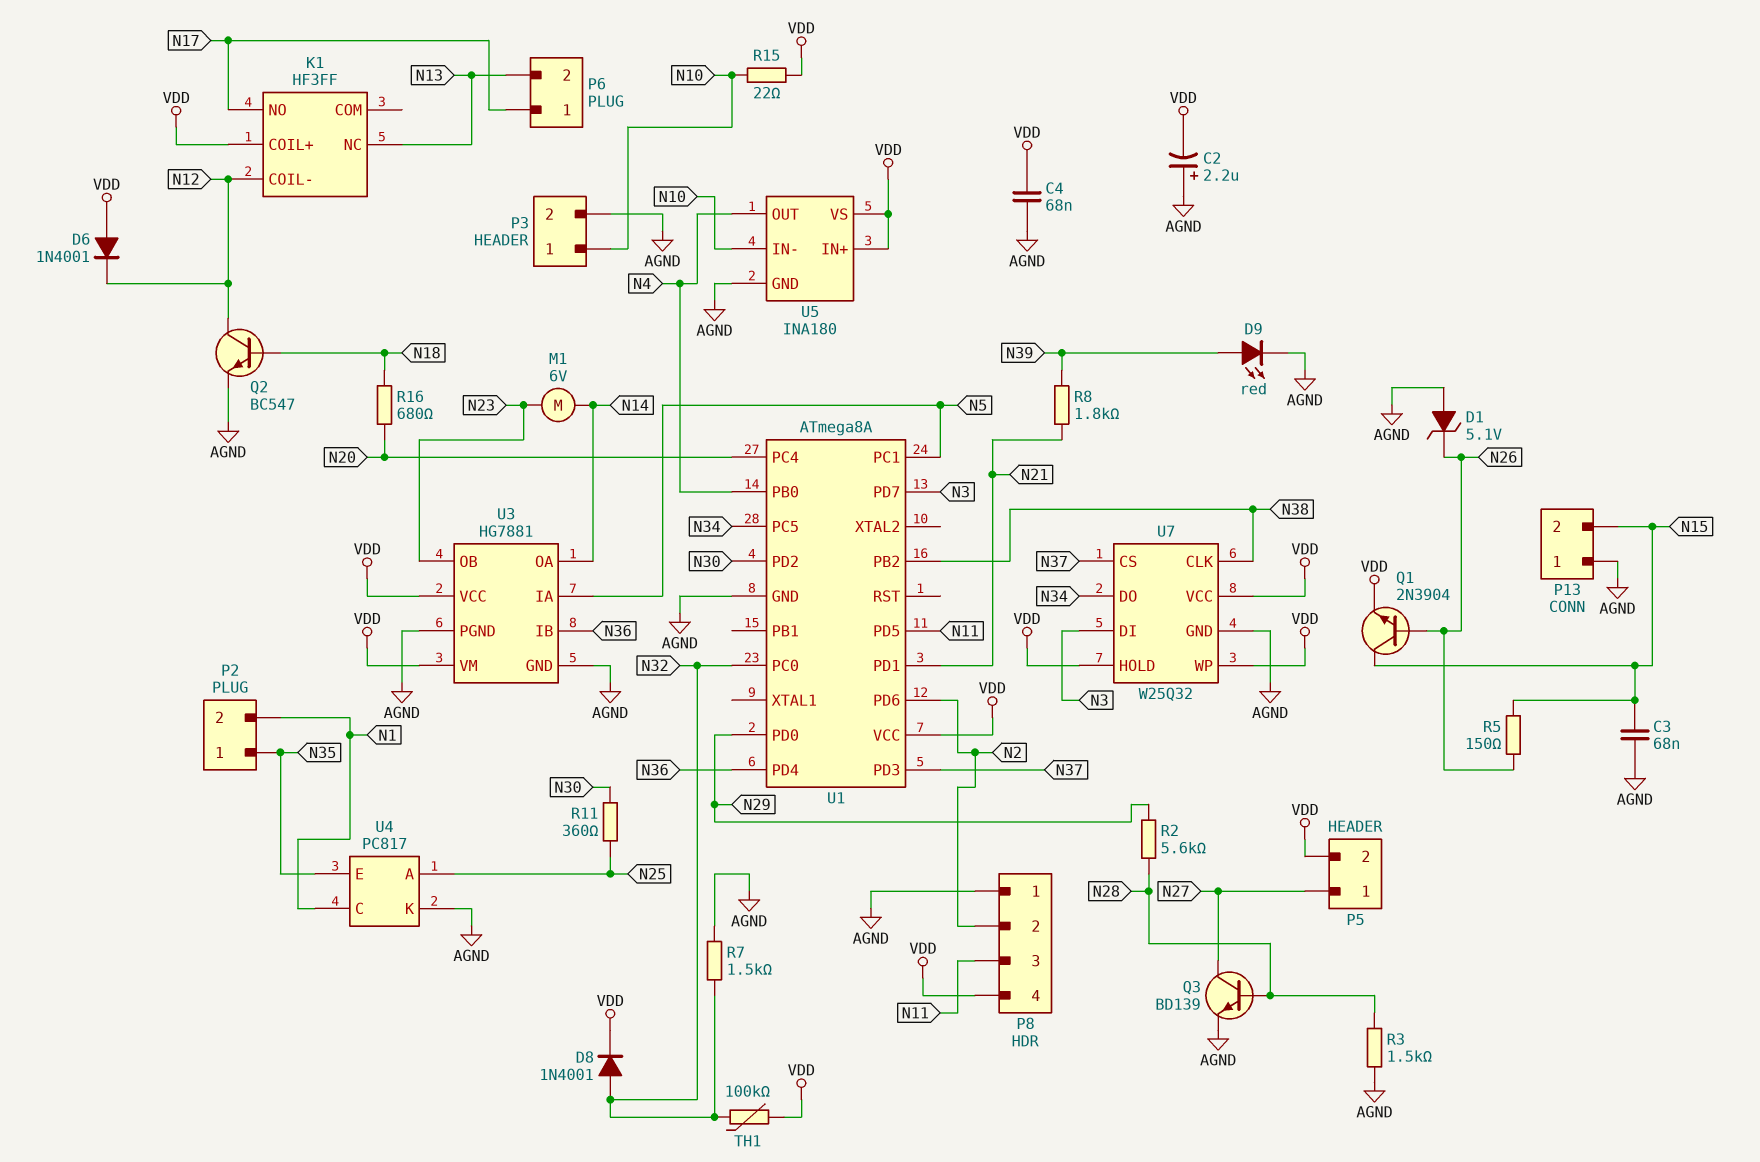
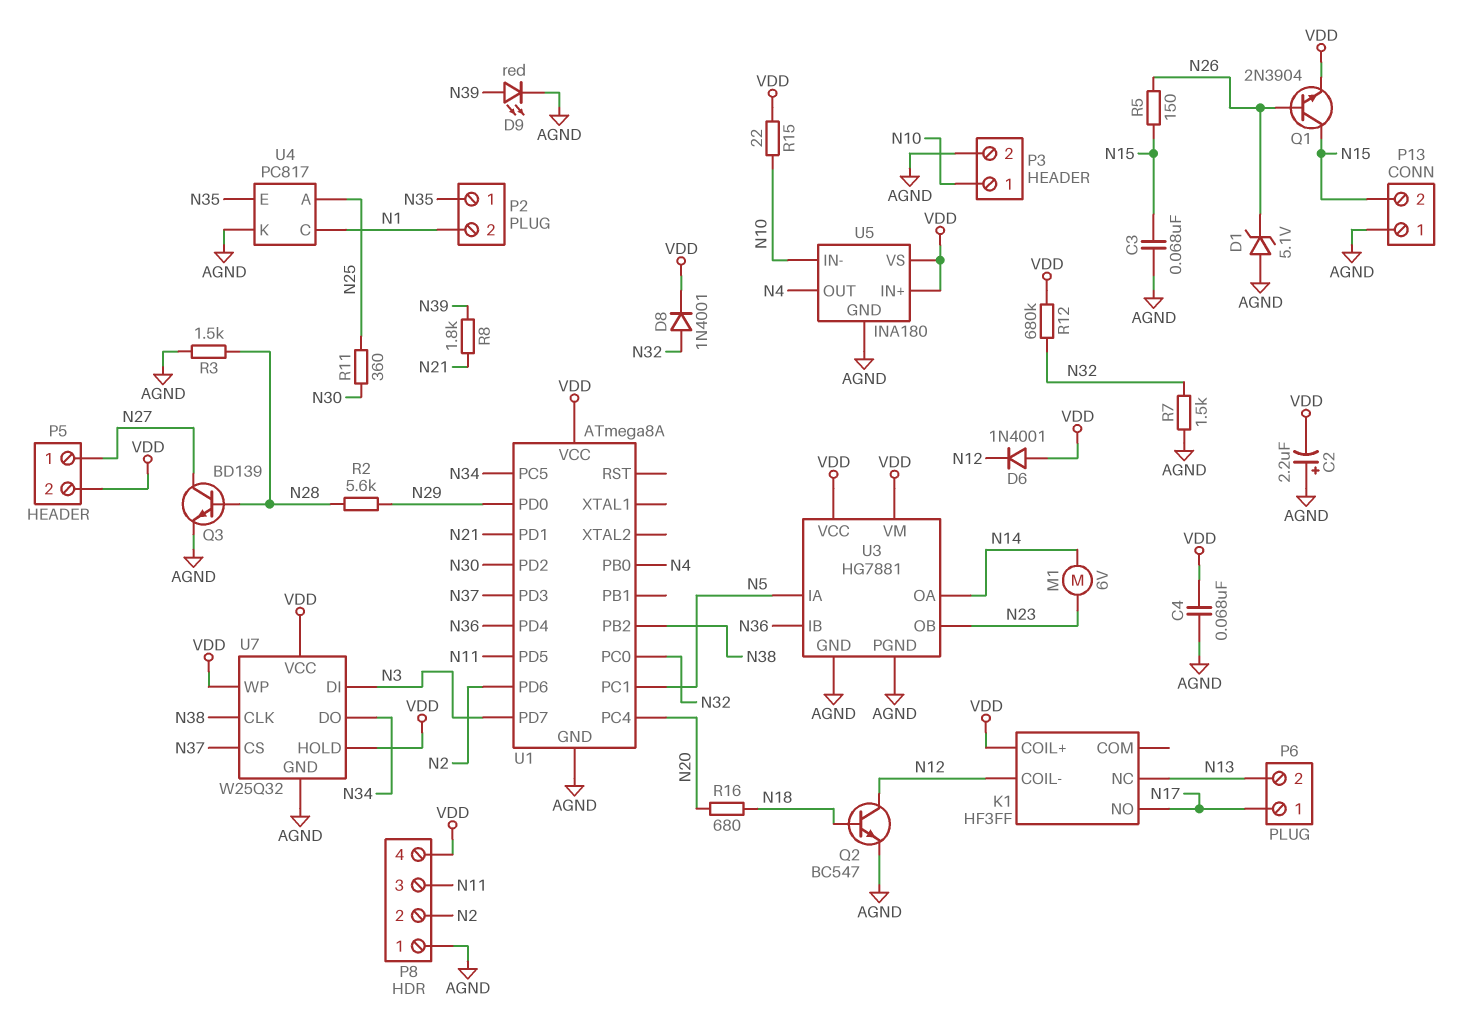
R12: none -> 680k (N32, VDD)
TH1: 100k (N32, VDD) -> none

